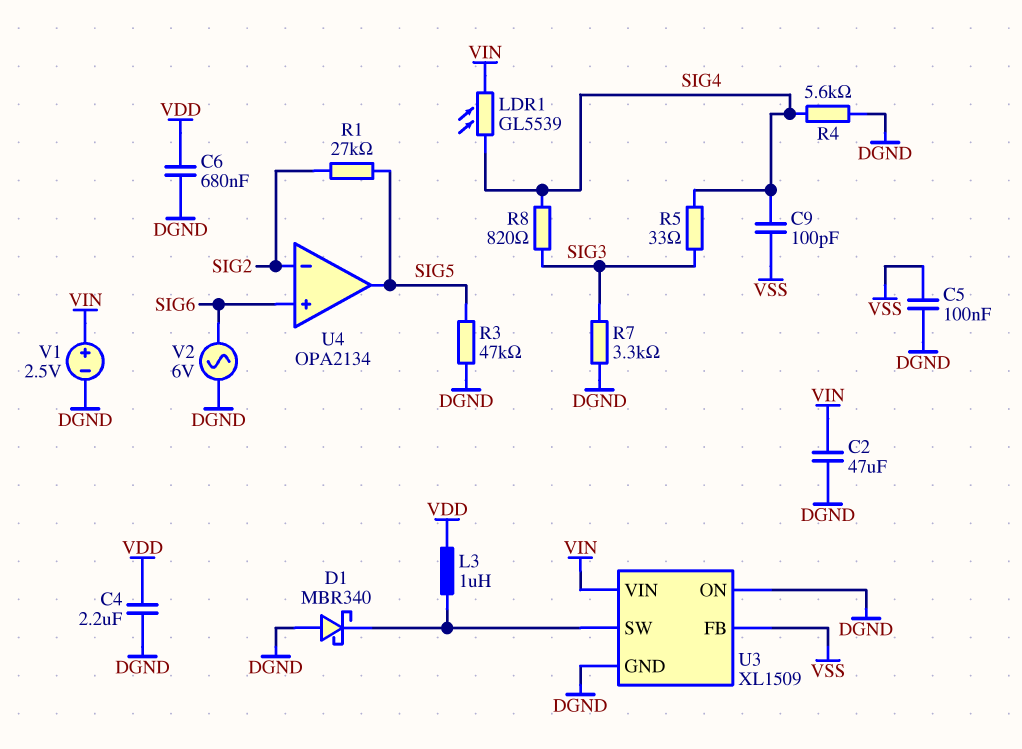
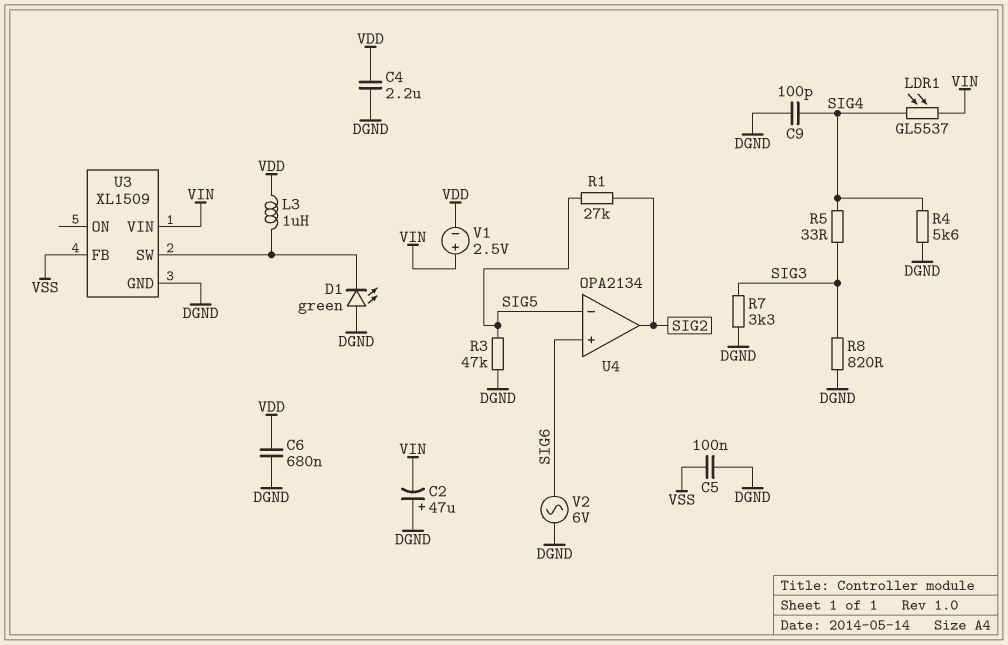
C2: 47uF (DGND, VIN) -> 47uF (plus DGND, minus VIN)
C9: 100pF (SIG4, VSS) -> 100pF (DGND, SIG4)
D1: schottky MBR340 (A DGND, K U3/SW) -> LED green (A DGND, K U3/SW)
LDR1: GL5539 (SIG4, VIN) -> GL5537 (SIG4, VIN)
R8: 820 (SIG3, SIG4) -> 820 (DGND, SIG3)
U3 pin ON: DGND -> none
U4 pin in-: SIG2 -> SIG5
U4 pin out: SIG5 -> SIG2
V1: 2.5V (plus VIN, minus DGND) -> 2.5V (plus VIN, minus VDD)

